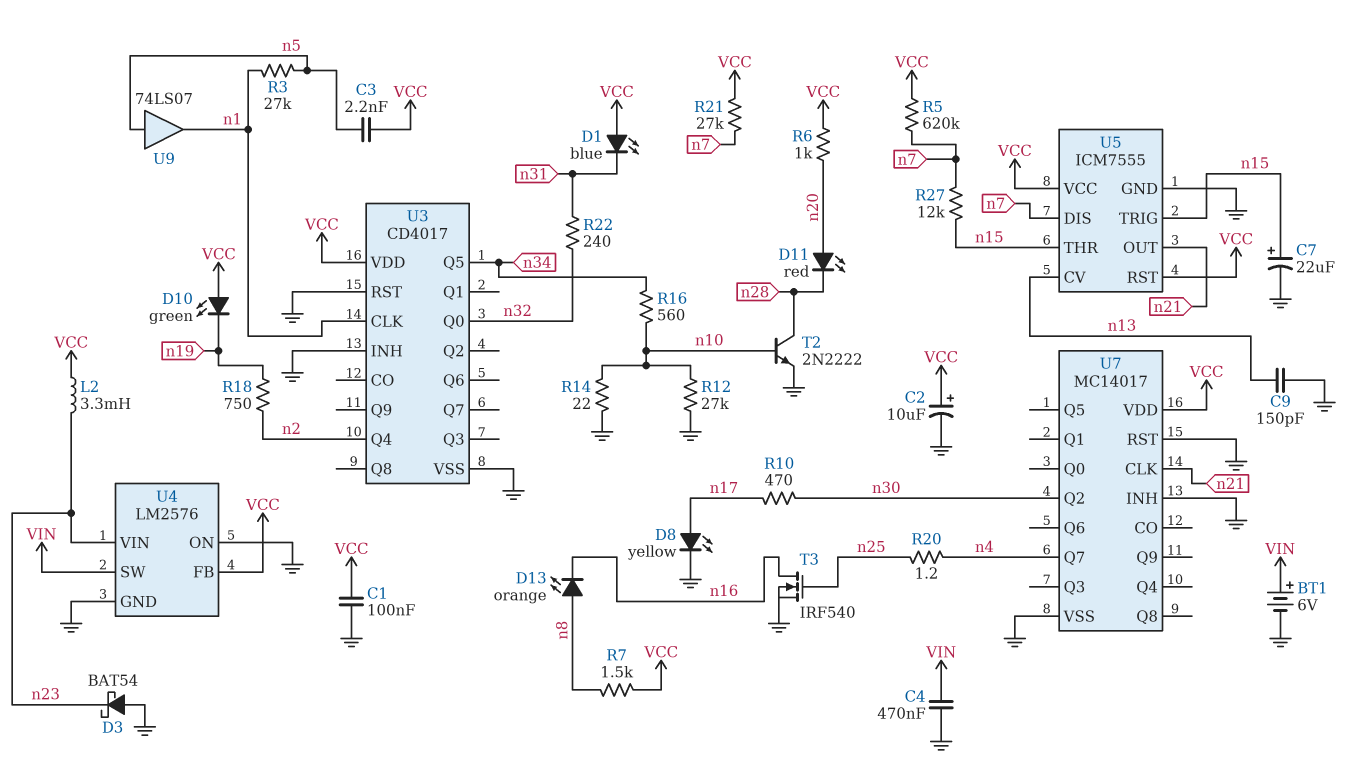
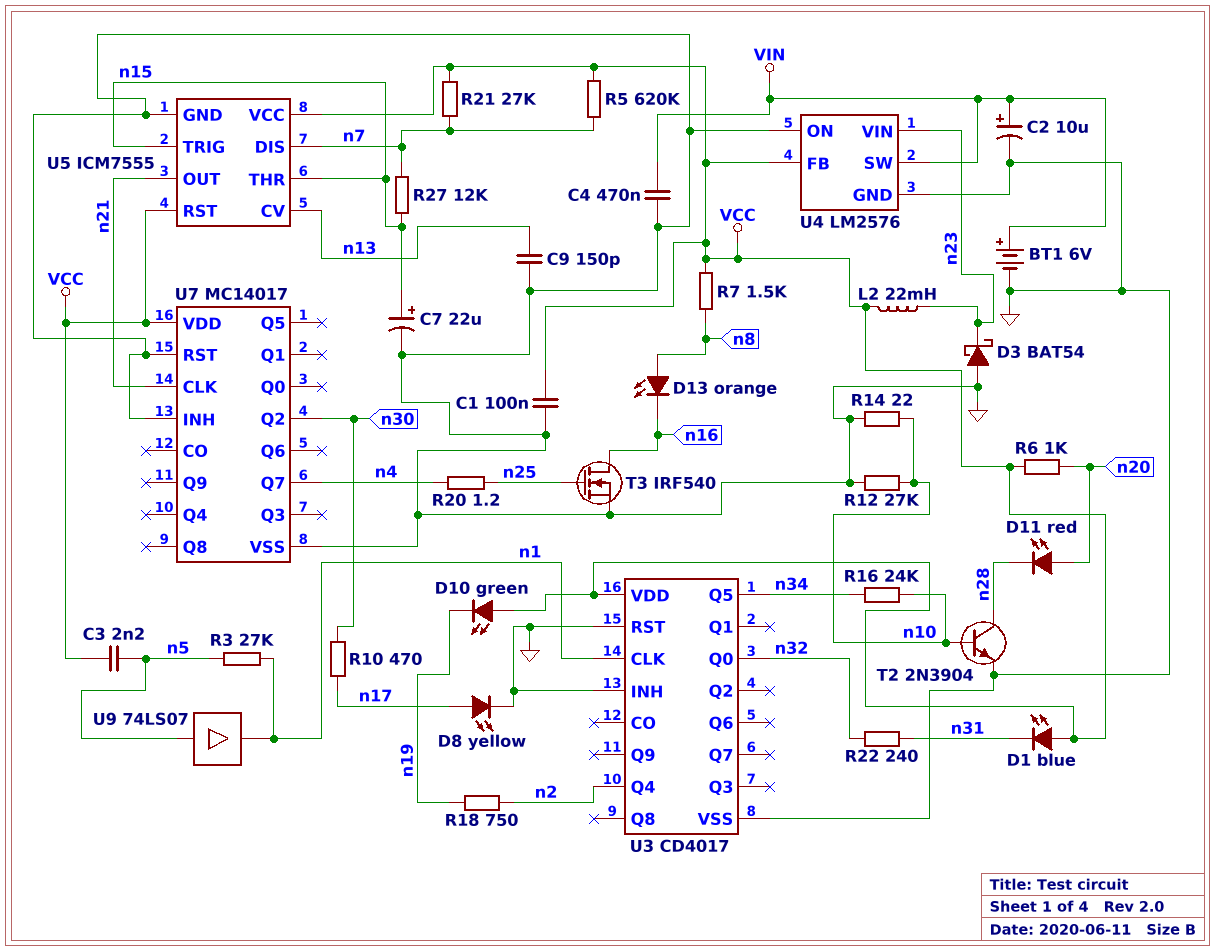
C2: 10uF (plus VCC, minus GND) -> 10uF (plus VIN, minus GND)
L2: 3.3mH (VCC, n23) -> 22mH (VCC, n23)
R16: 560 (n10, n34) -> 24k (n10, n34)
T2: NPN 2N2222 (B n10, C n28, E GND) -> NPN 2N3904 (B n10, C n28, E GND)

